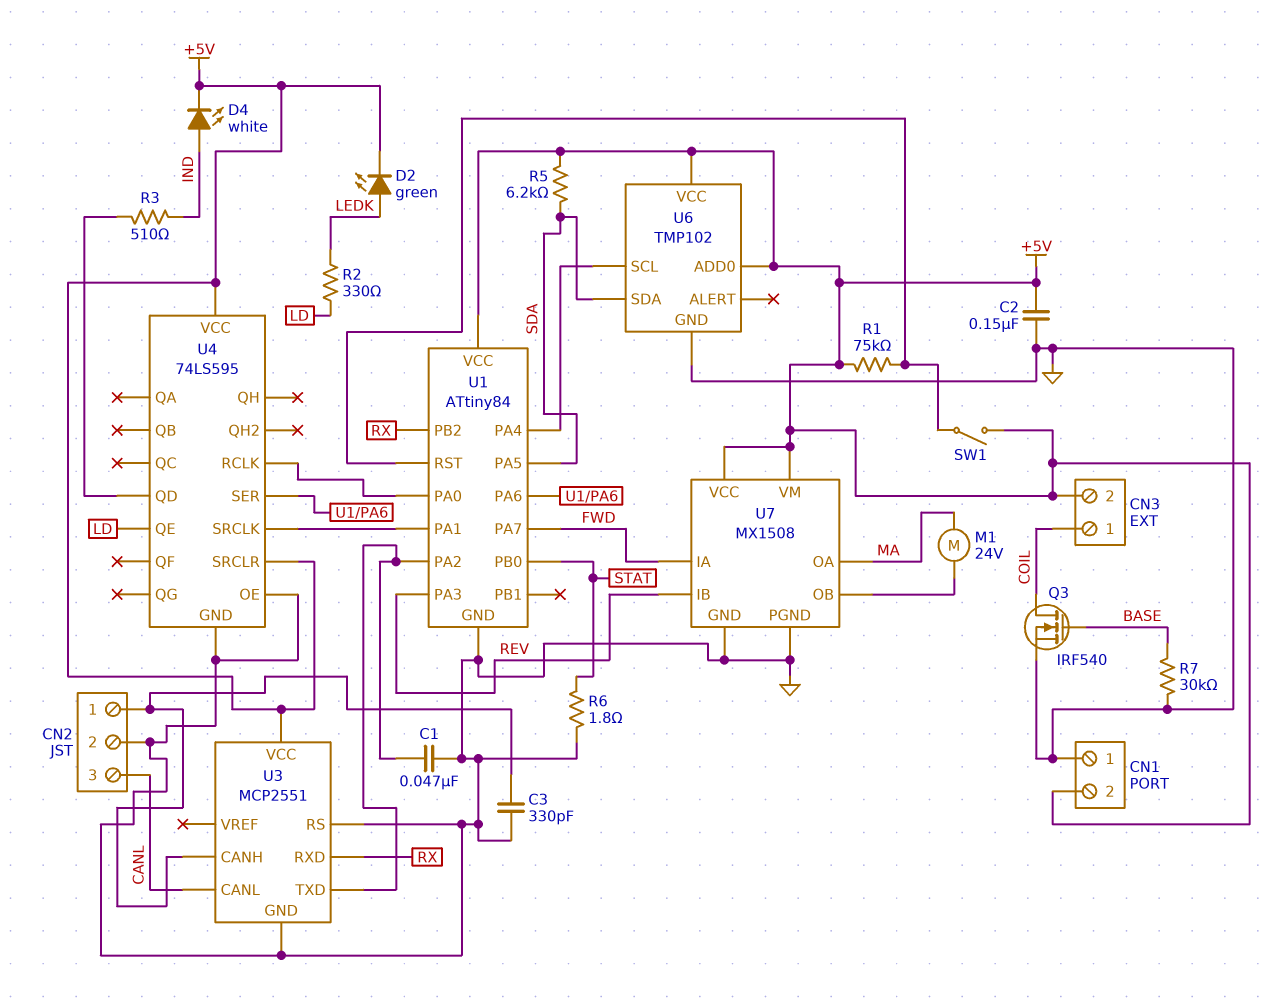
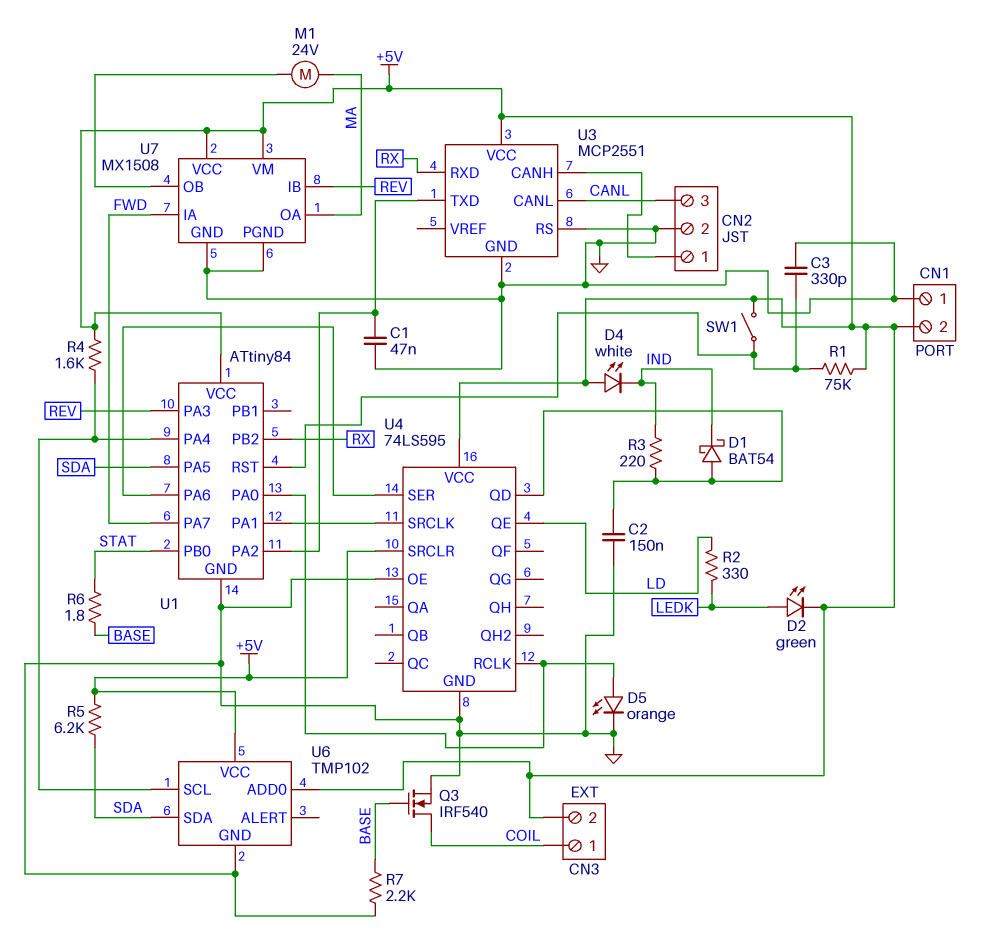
C2: 150nF (+5V, GND) -> 150nF (GND, U4/QD)
C3: 330pF (CN2/1, GND) -> 330pF (GND, U1/RST)
D1: none -> schottky BAT54 (A U4/QD, K IND)
D4: LED white (A IND, K +5V) -> LED white (A +5V, K IND)
D5: none -> LED orange (A U1/PA0, K GND)
R3: 510 (IND, U4/QD) -> 220 (IND, U4/QD)
R4: none -> 1.6k (+5V, U1/PA4)
R6: 1.8 (GND, STAT) -> 1.8 (BASE, STAT)
R7: 30k (BASE, GND) -> 2.2k (BASE, GND)

